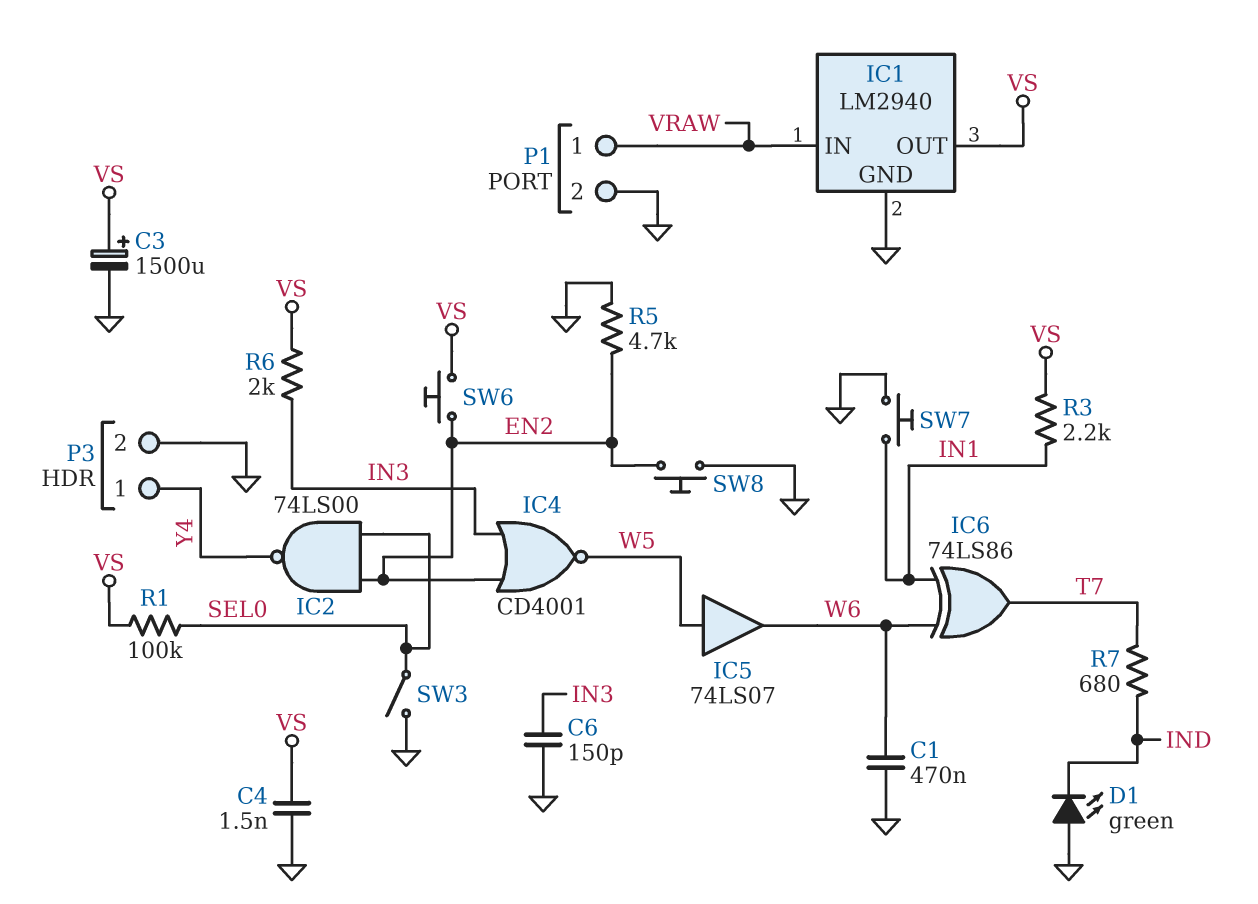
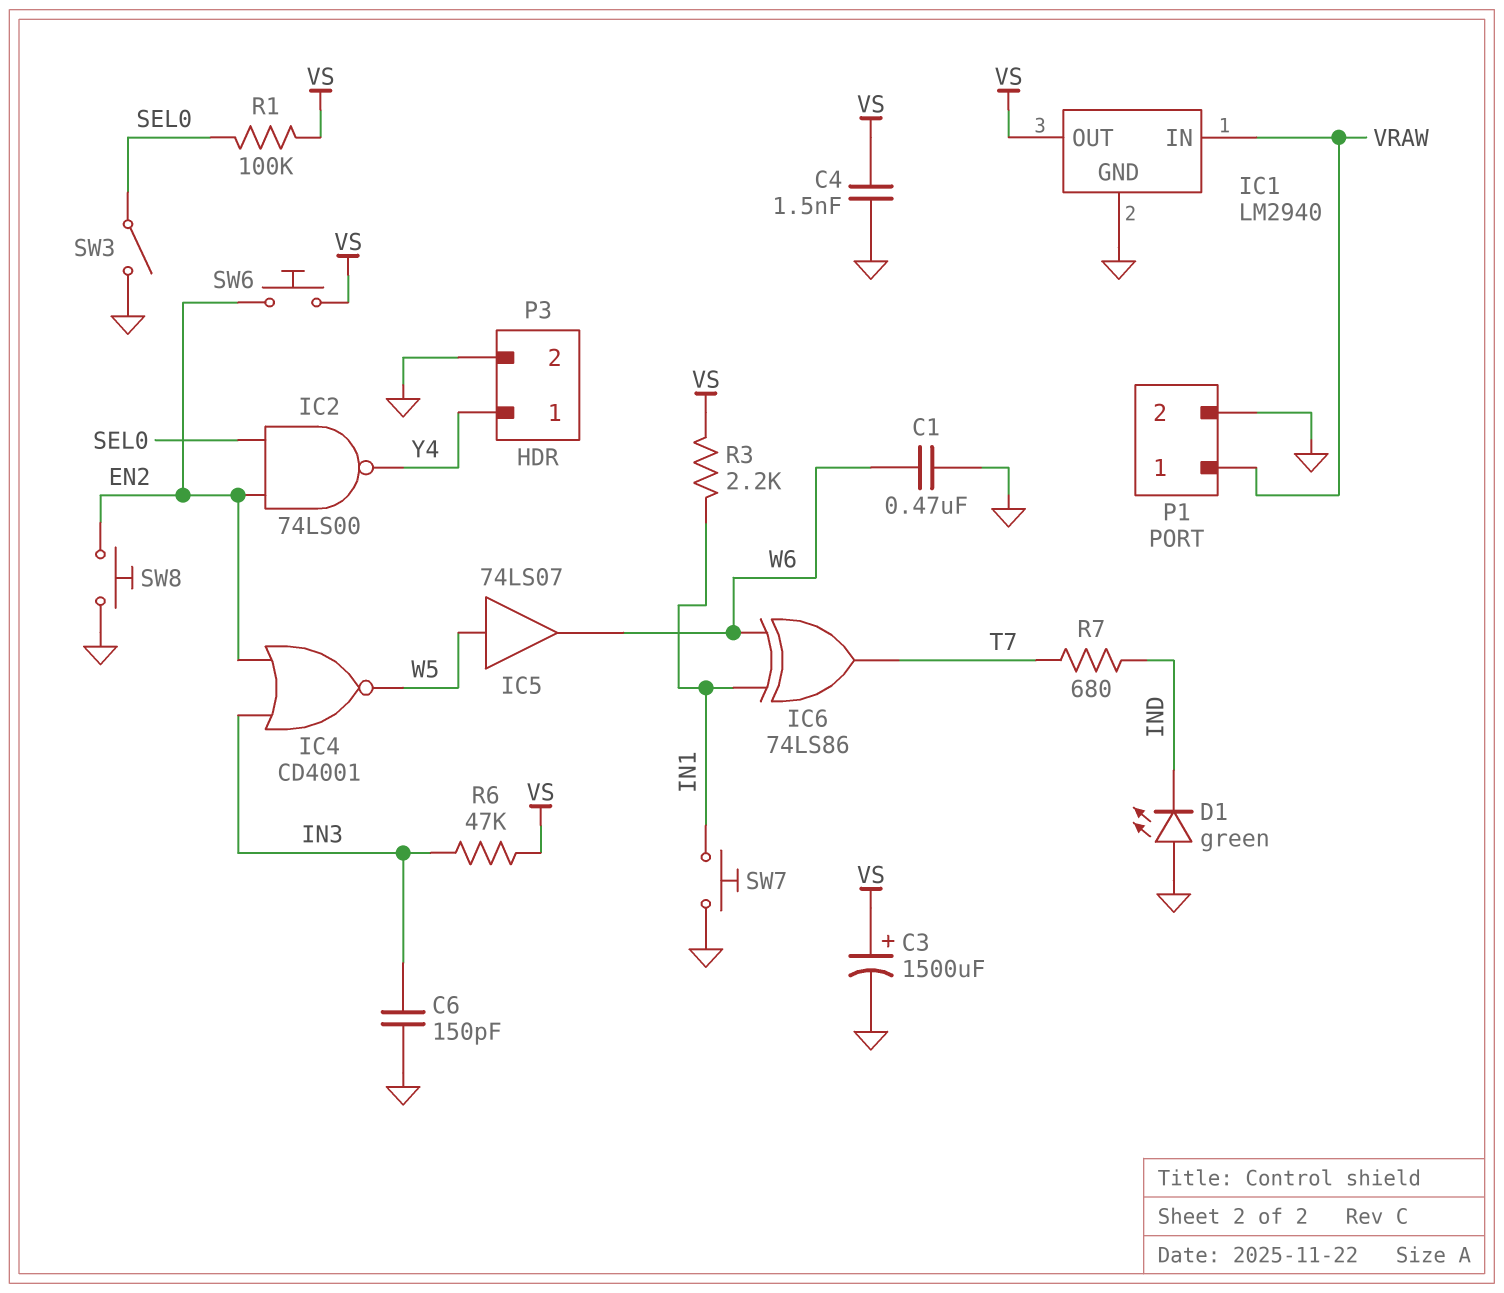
R5: 4.7k (EN2, GND) -> none
R6: 2k (IN3, VS) -> 47k (IN3, VS)

